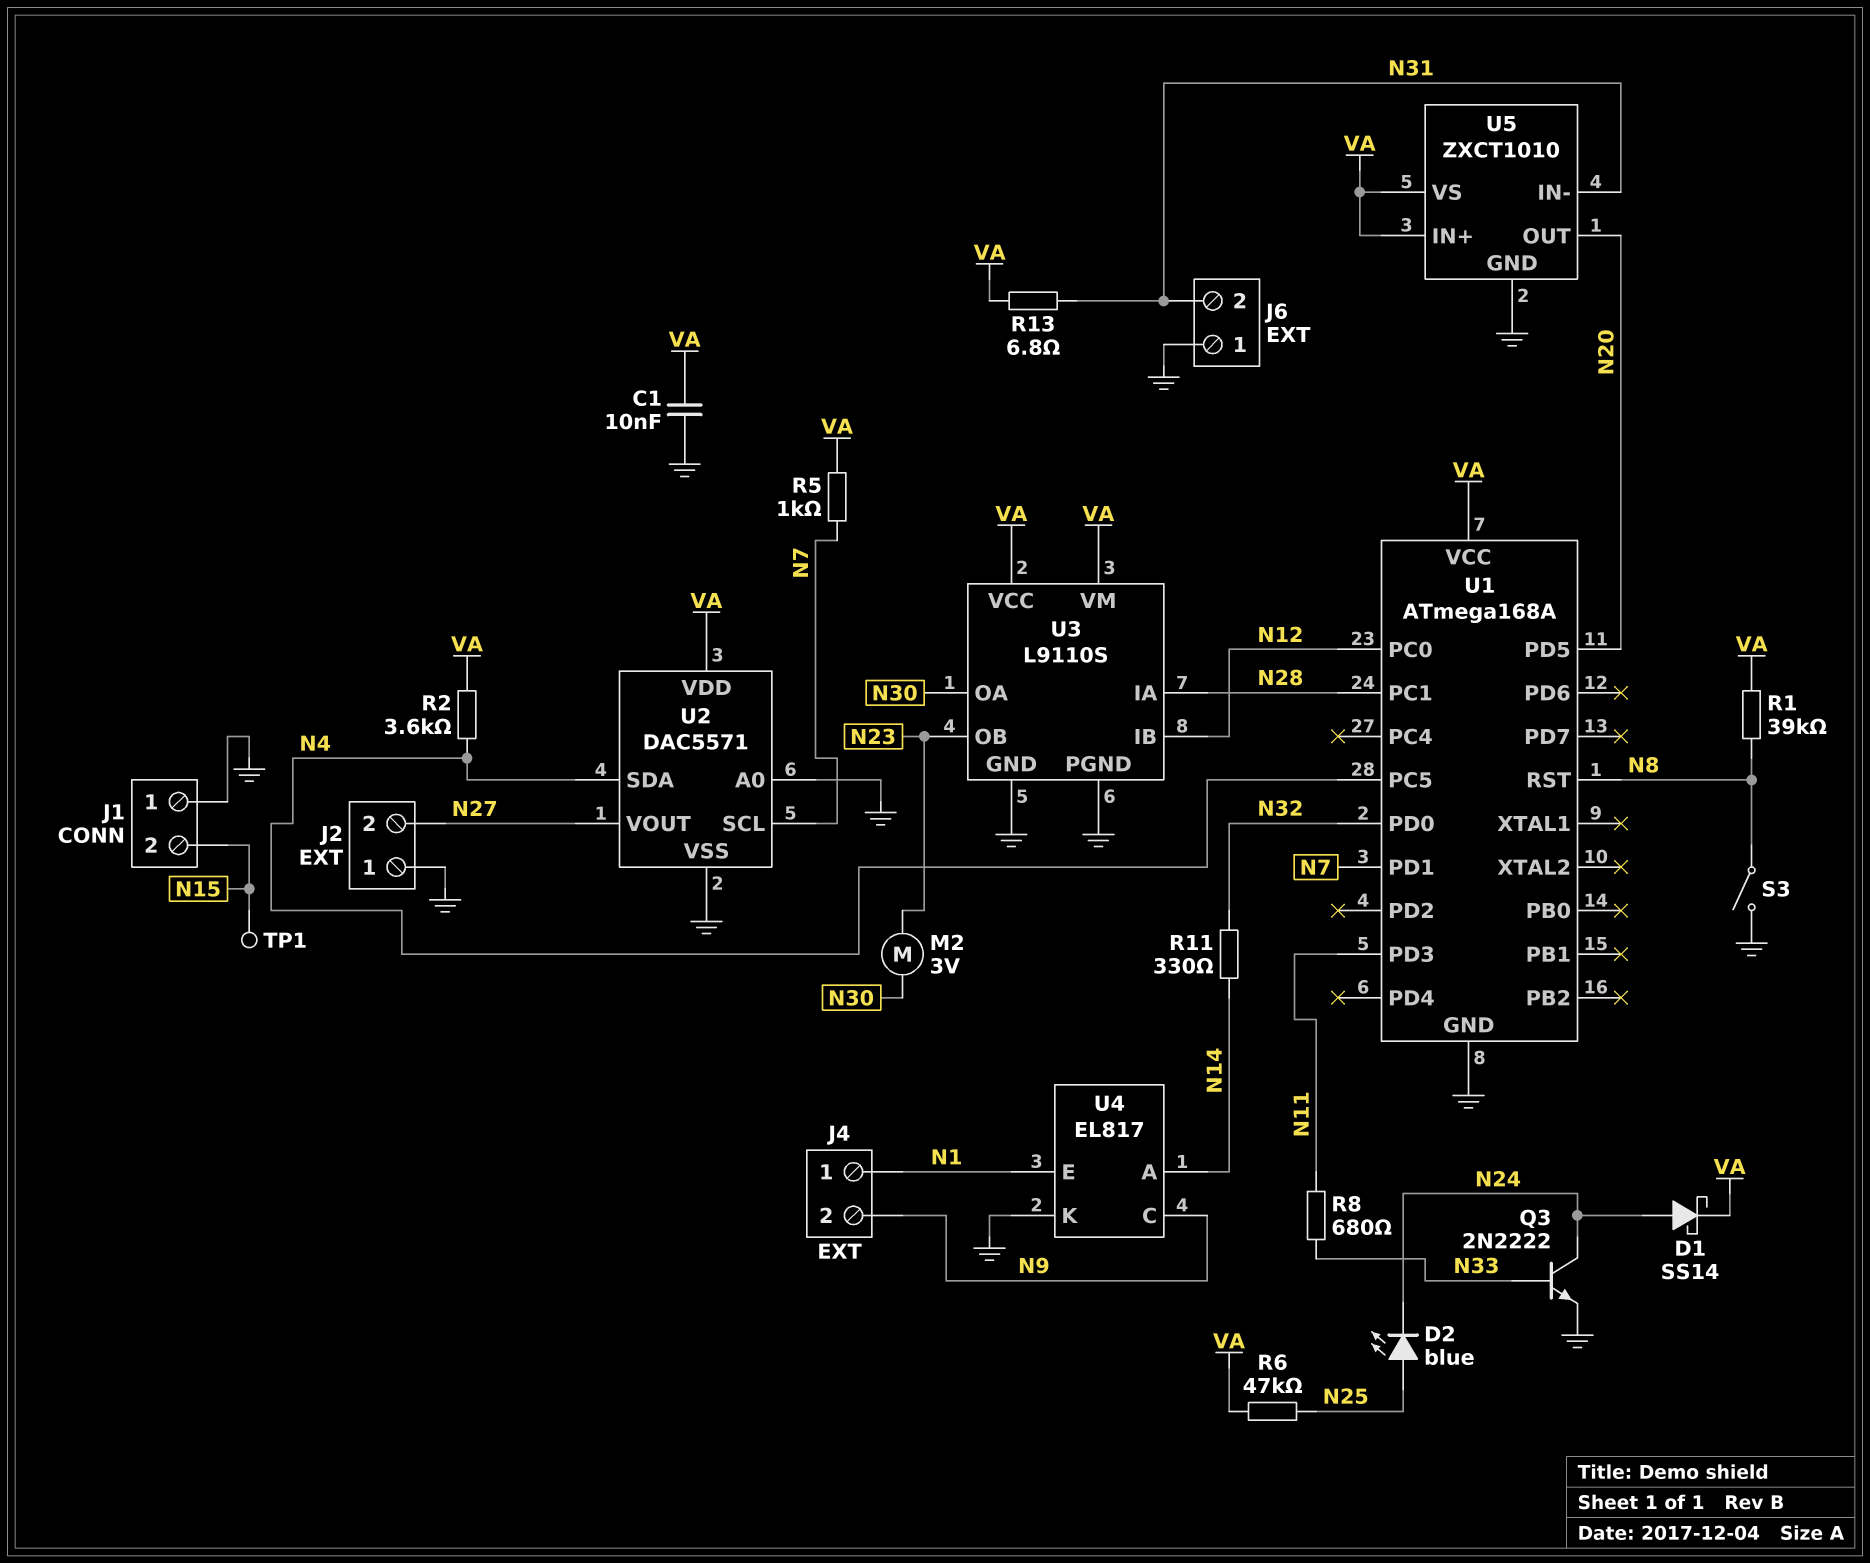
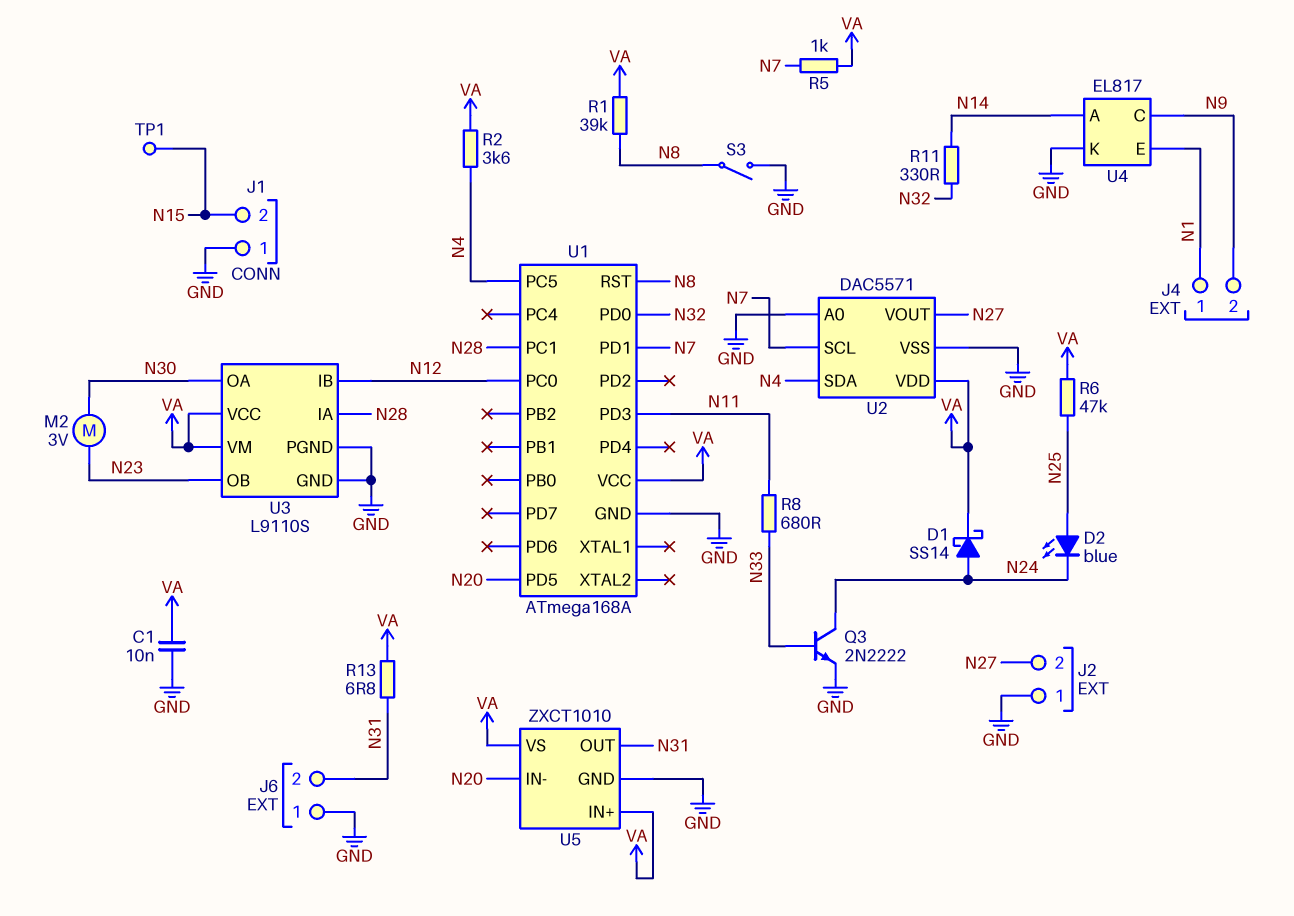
U5 pin IN-: N31 -> N20
U5 pin OUT: N20 -> N31

